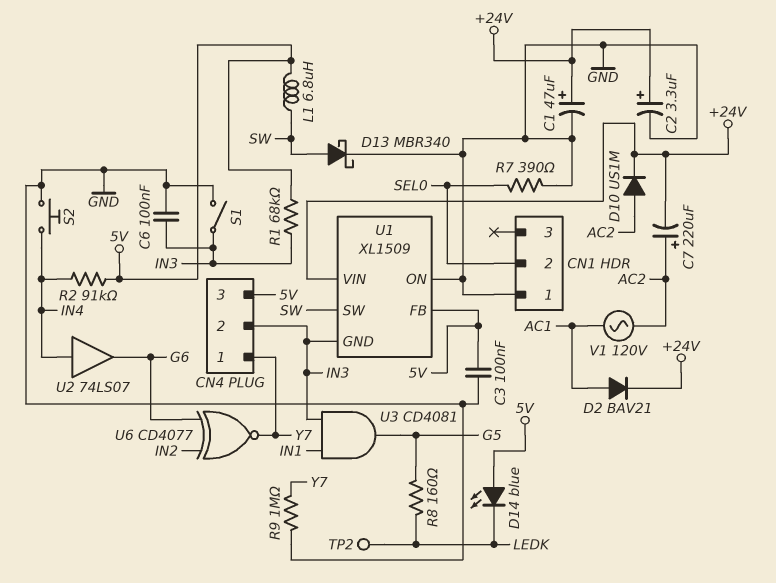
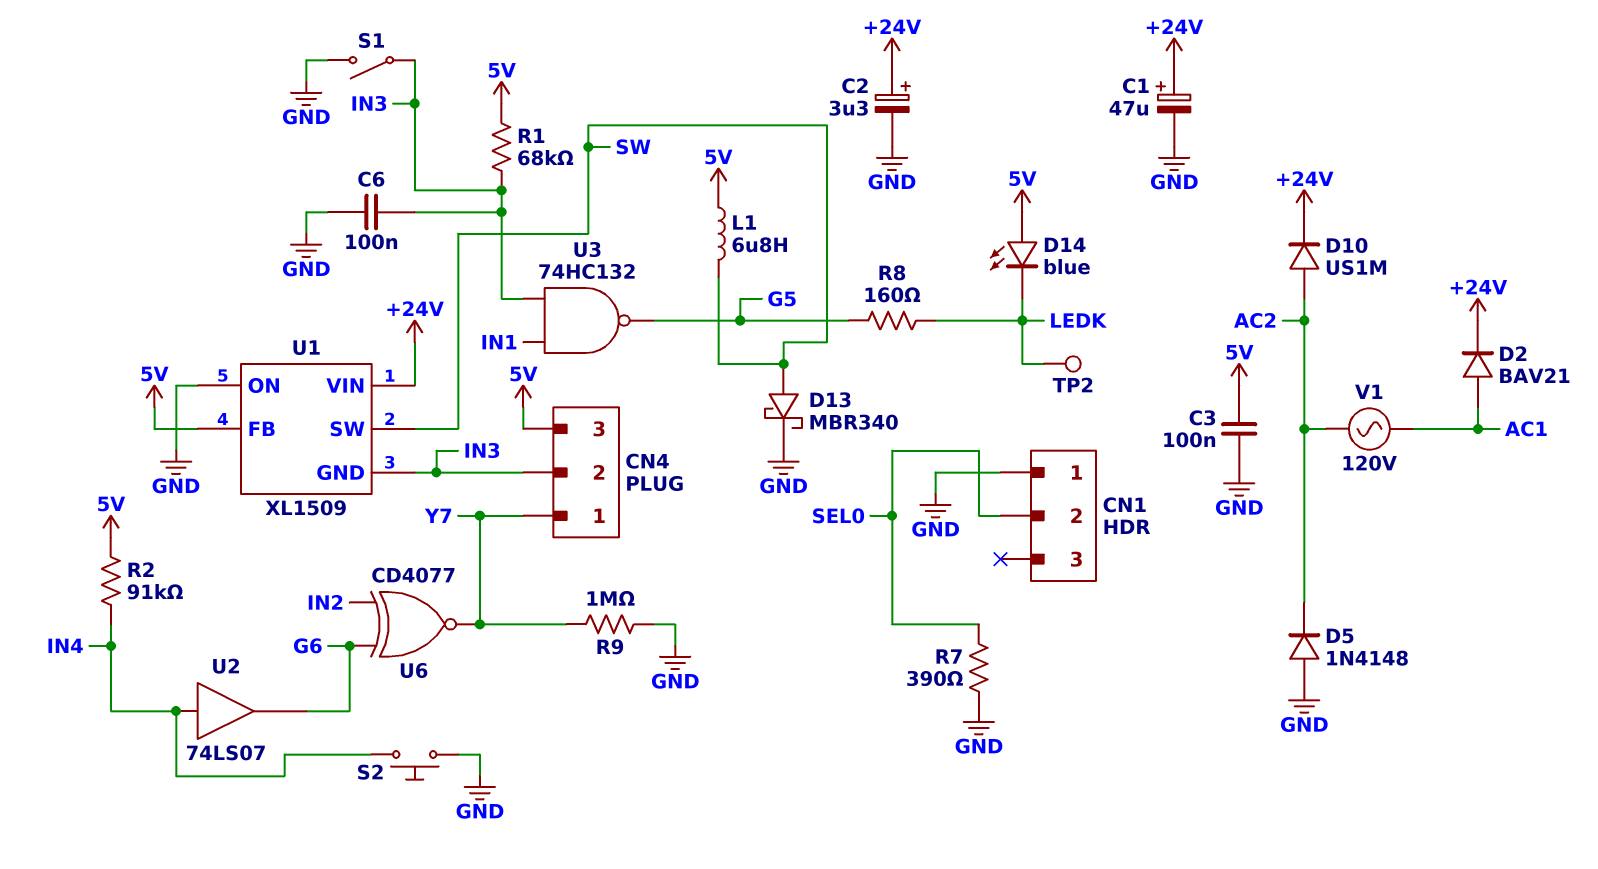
C7: 220uF (plus AC2, minus +24V) -> none
D5: none -> diode 1N4148 (A GND, K AC2)
U3: AND CD4081 (in IN1, in IN3, out G5) -> NAND 74HC132 (in IN1, in IN3, out G5)

